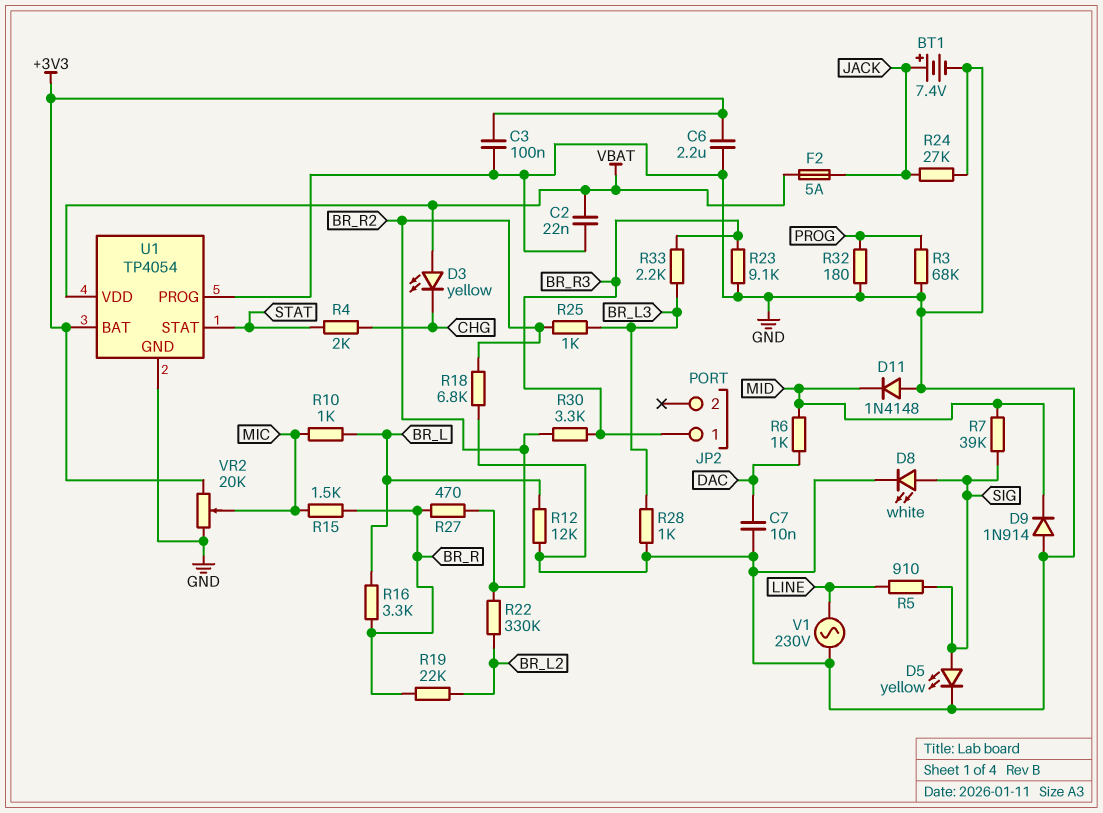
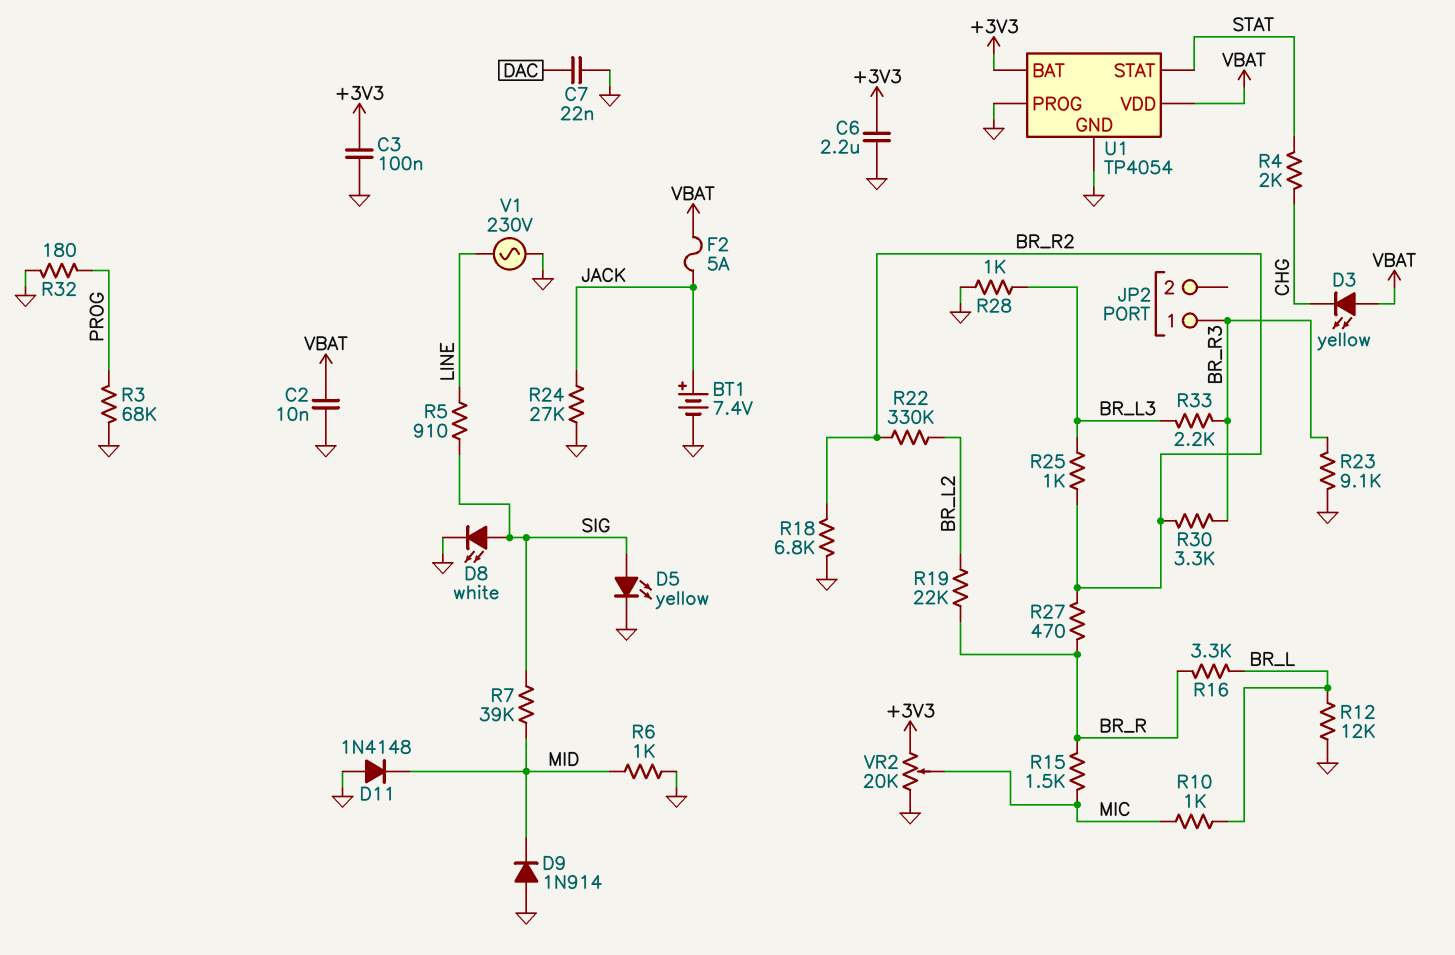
C2: 22nF (GND, VBAT) -> 10nF (GND, VBAT)
C7: 10nF (DAC, GND) -> 22nF (DAC, GND)
R6: 1k (DAC, MID) -> 1k (GND, MID)

